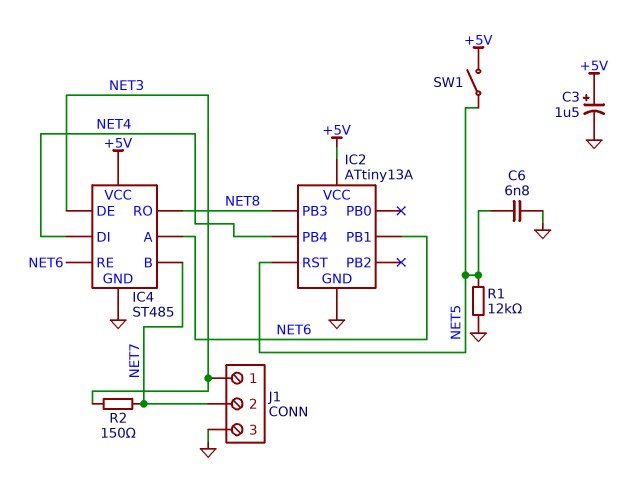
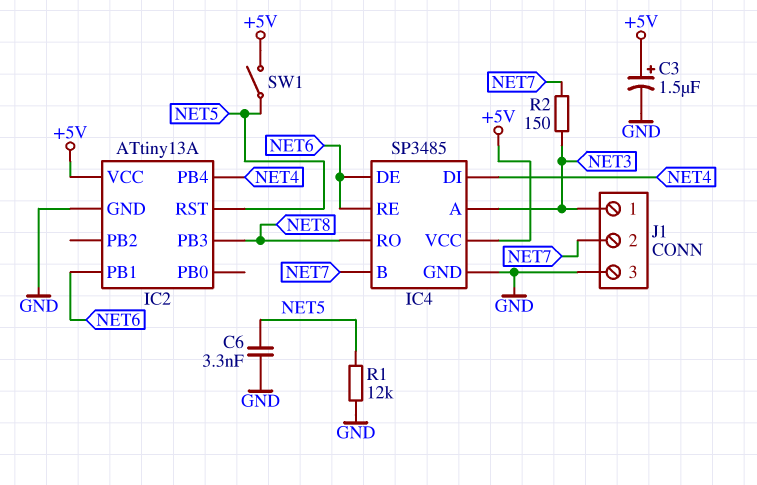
C6: 6.8nF (GND, NET5) -> 3.3nF (GND, NET5)
IC4: ST485 -> SP3485
IC4 pin A: NET6 -> NET3
IC4 pin DE: NET3 -> NET6

